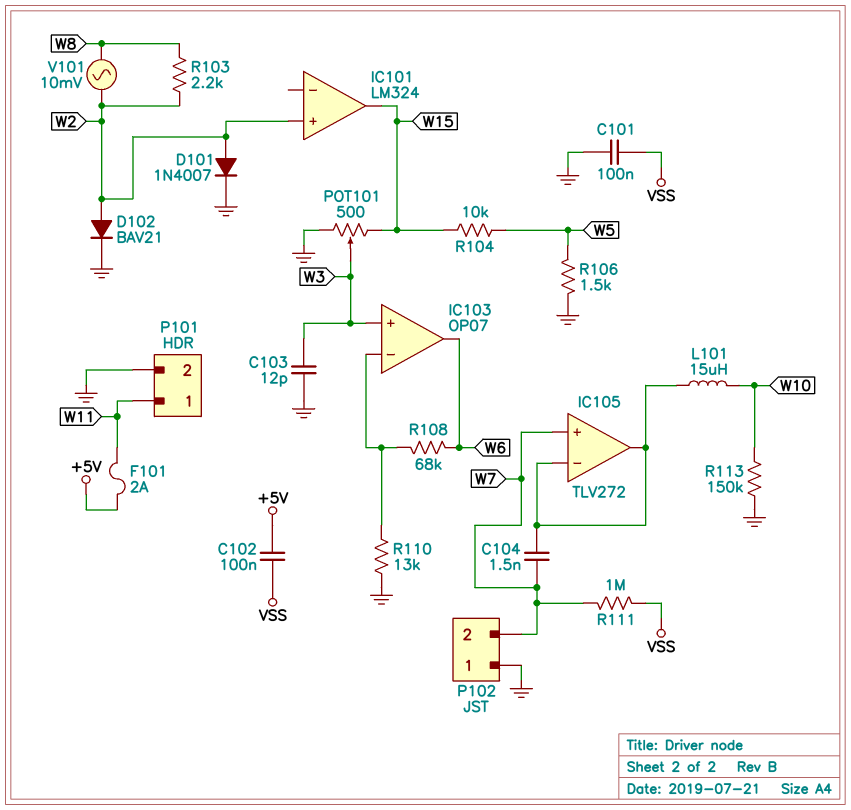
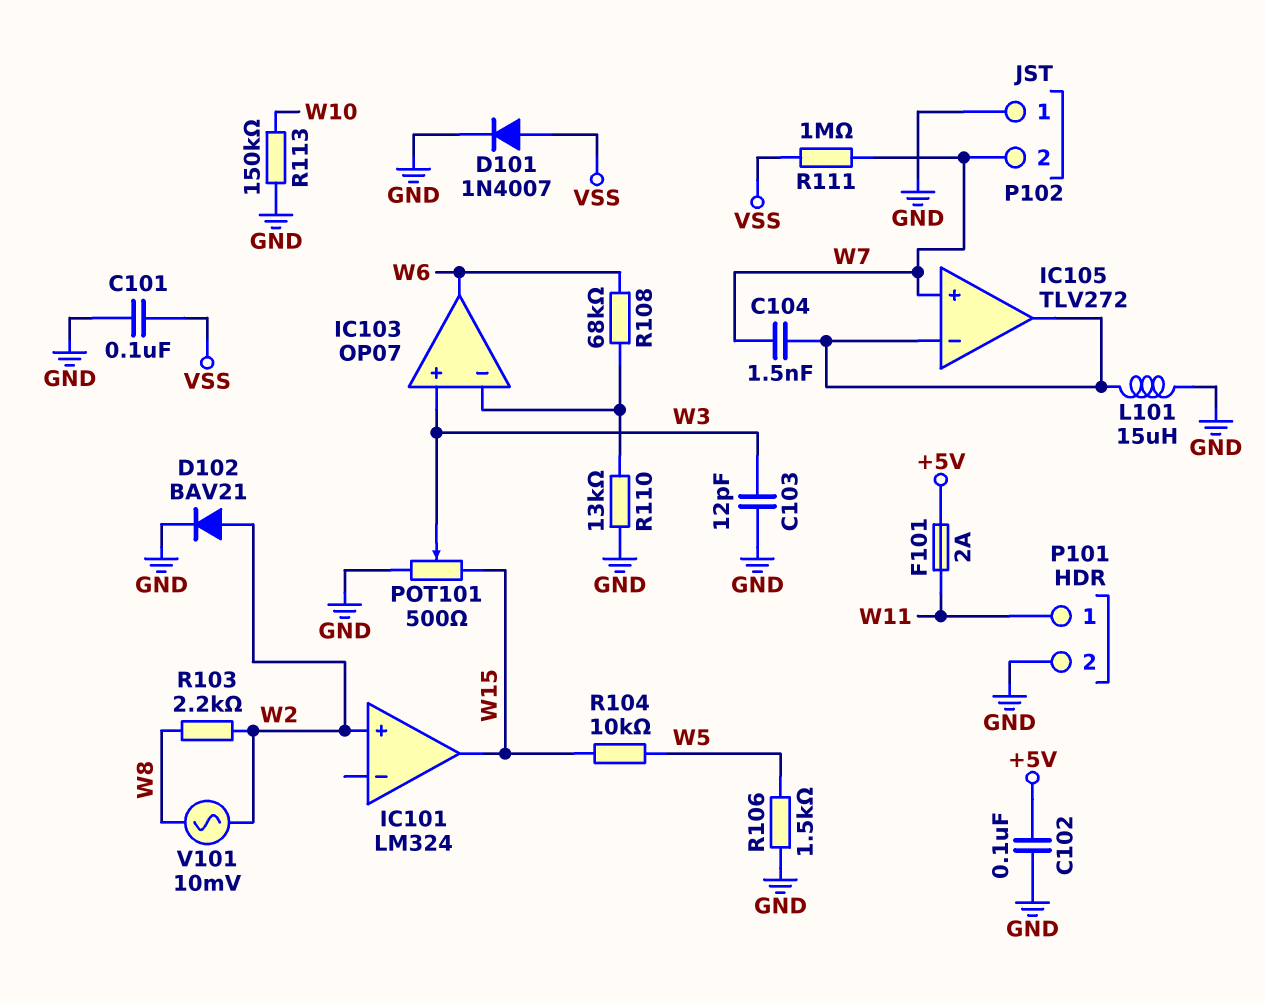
C102: 100nF (+5V, VSS) -> 100nF (+5V, GND)
D101: diode 1N4007 (A W2, K GND) -> diode 1N4007 (A VSS, K GND)
L101: 15uH (IC105/in-, W10) -> 15uH (GND, IC105/in-)

